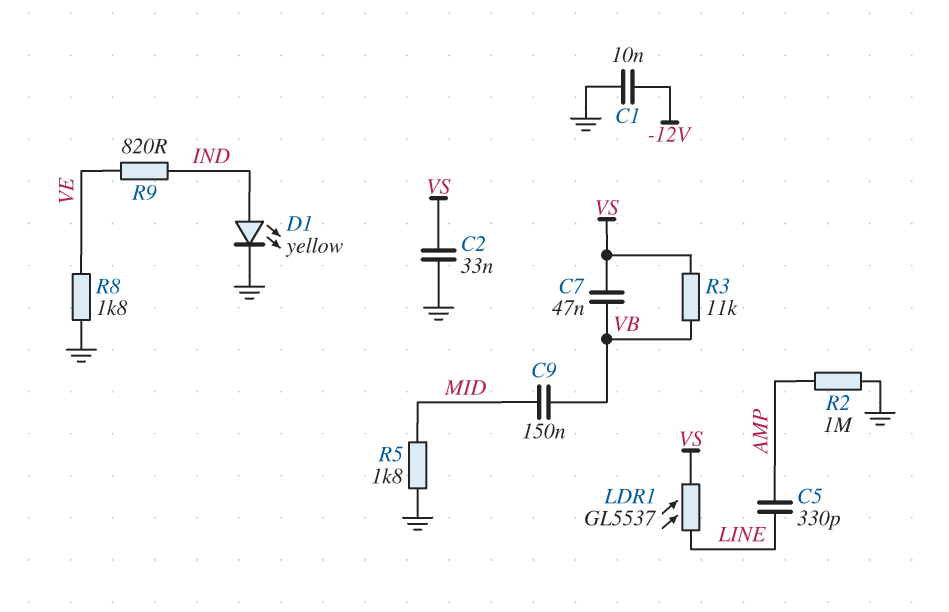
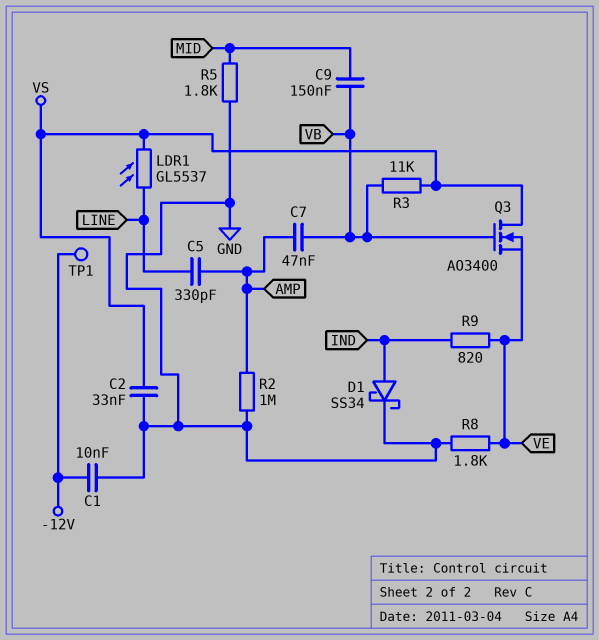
C7: 47nF (VB, VS) -> 47nF (AMP, VB)
D1: LED yellow (A IND, K GND) -> schottky SS34 (A IND, K GND)
Q3: none -> NMOS AO3400 (G VB, D VS, S VE)
TP1: none -> test point (-12V)

